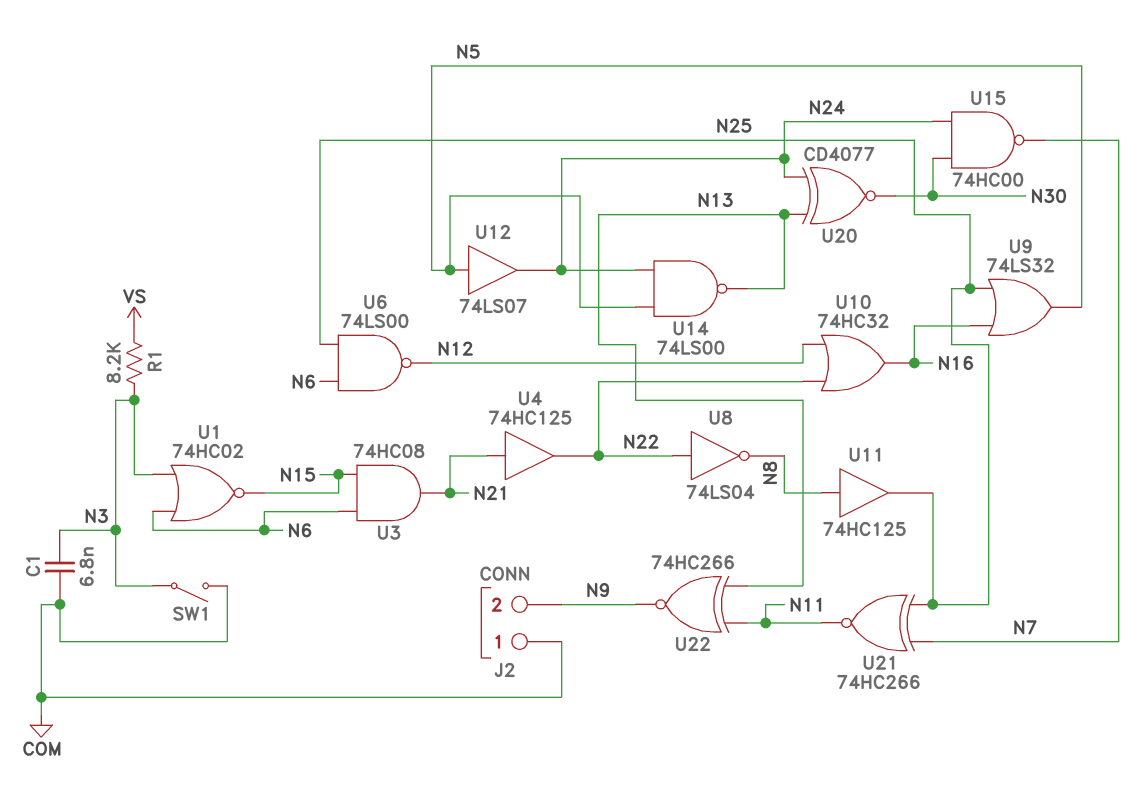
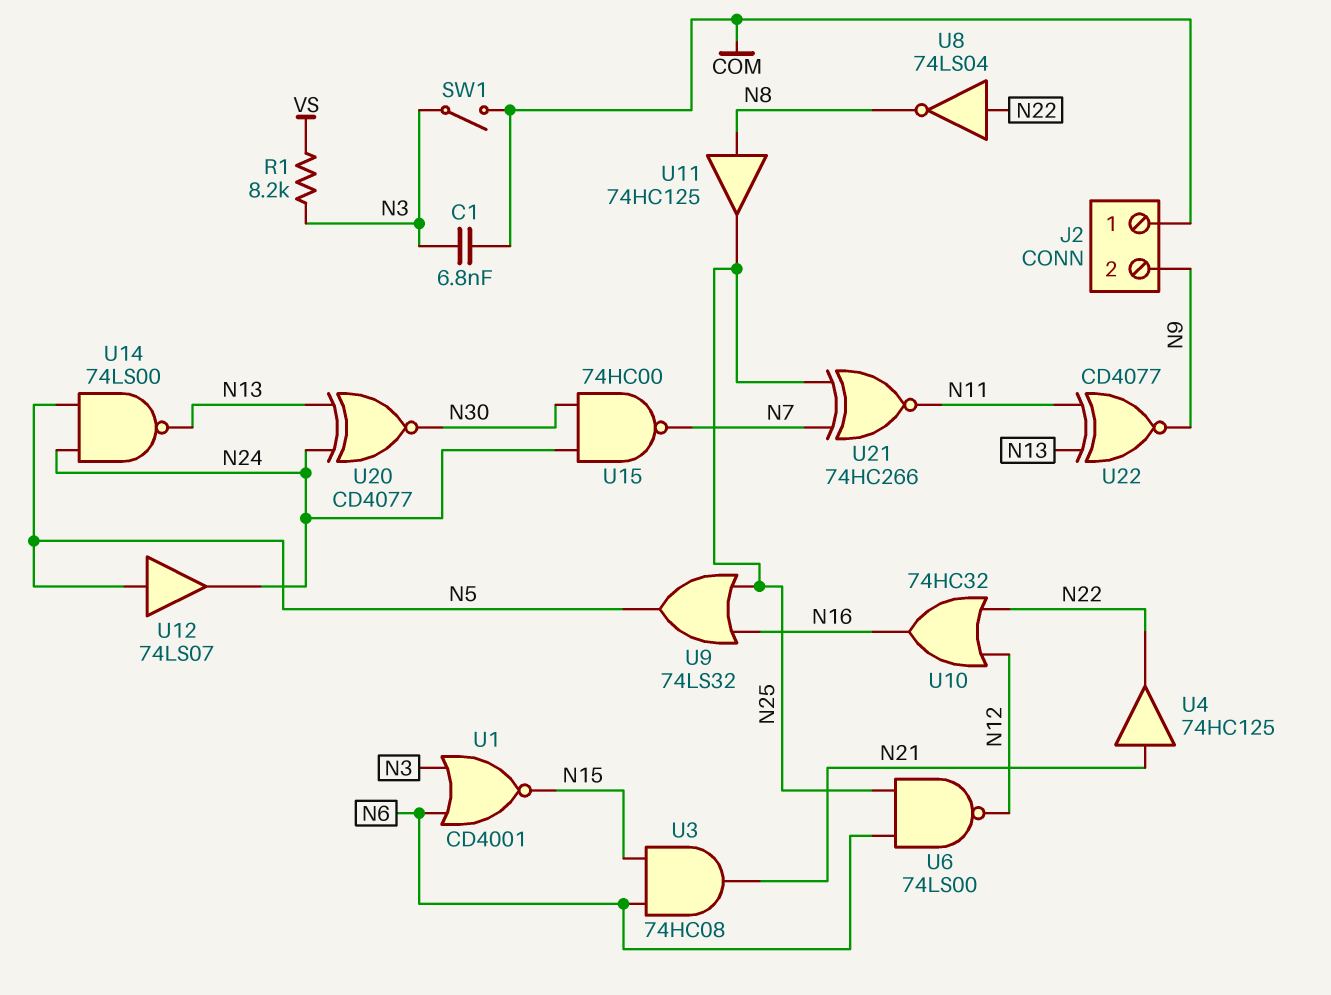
U1: NOR 74HC02 (in N3, in N6, out N15) -> NOR CD4001 (in N3, in N6, out N15)
U22: XNOR 74HC266 (in N11, in N13, out N9) -> XNOR CD4077 (in N11, in N13, out N9)

